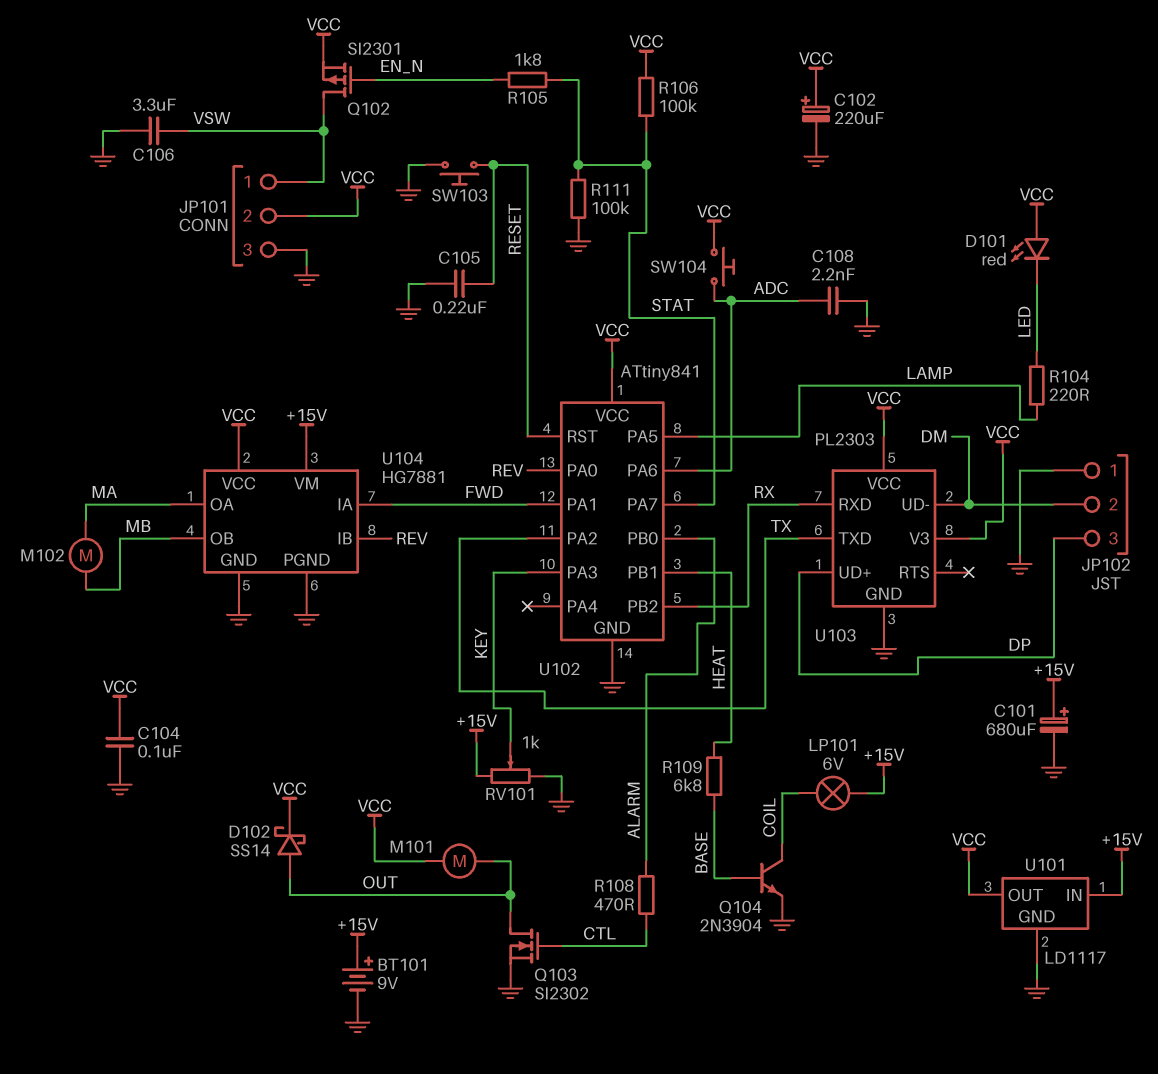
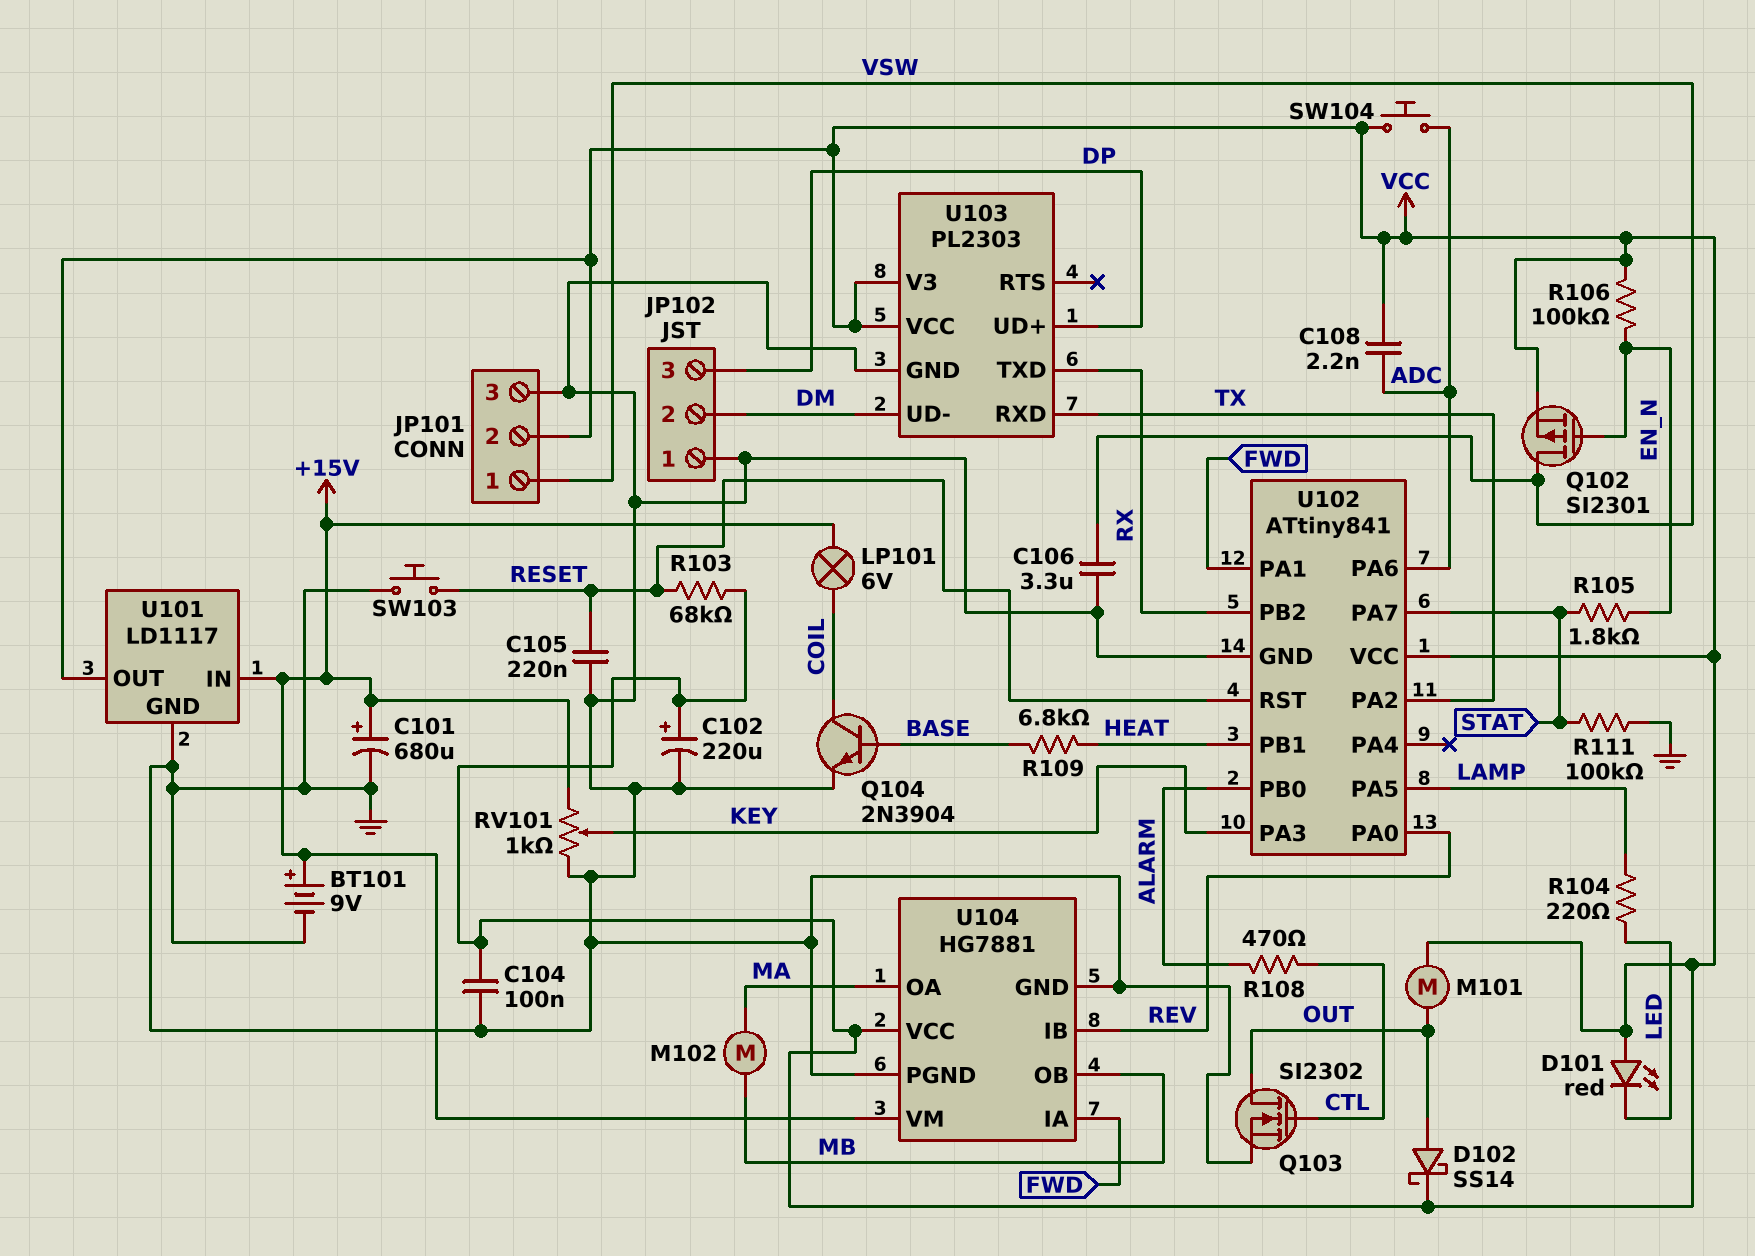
C108: 2.2nF (ADC, GND) -> 2.2nF (ADC, VCC)
R103: none -> 68k (RESET, VCC)
R106: 100k (STAT, VCC) -> 100k (EN_N, VCC)
U103 pin RXD: RX -> TX
U103 pin TXD: TX -> RX

